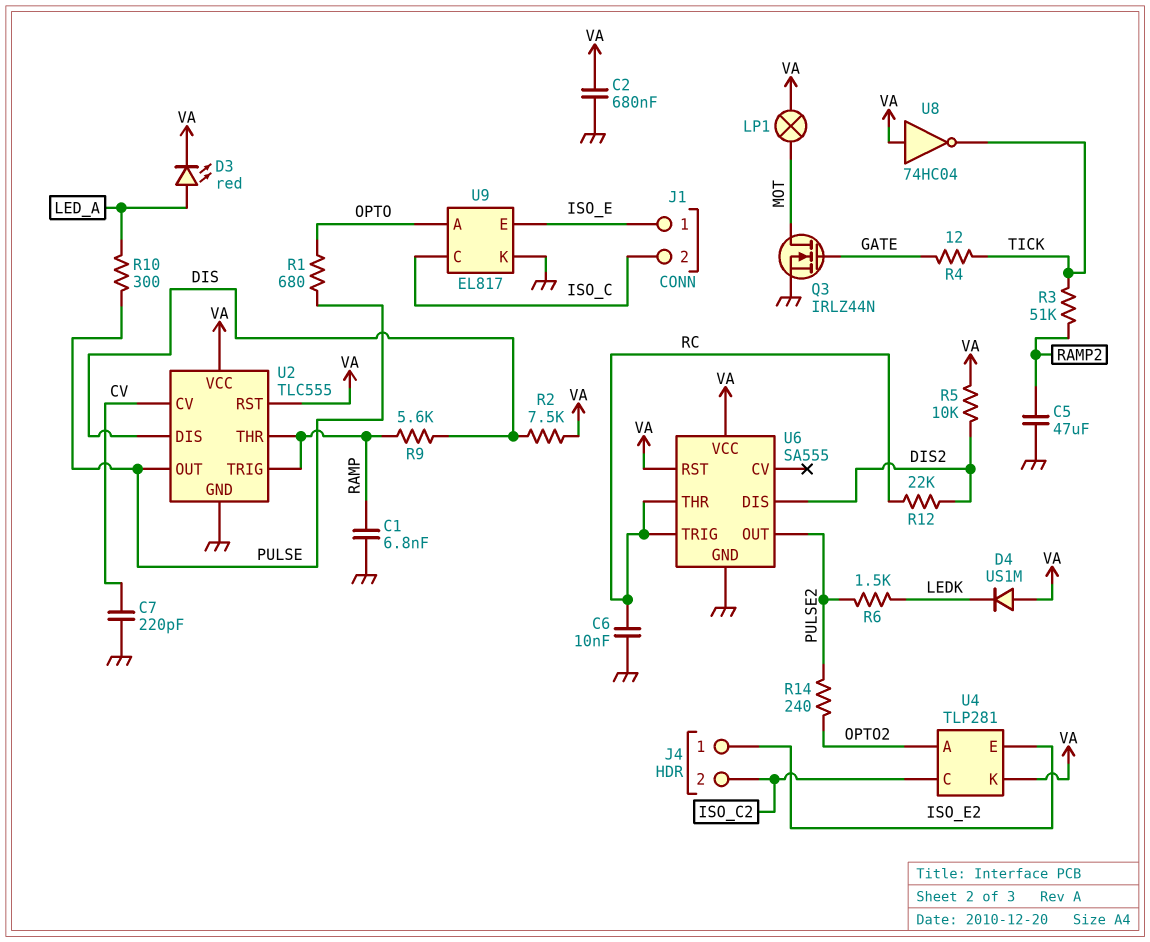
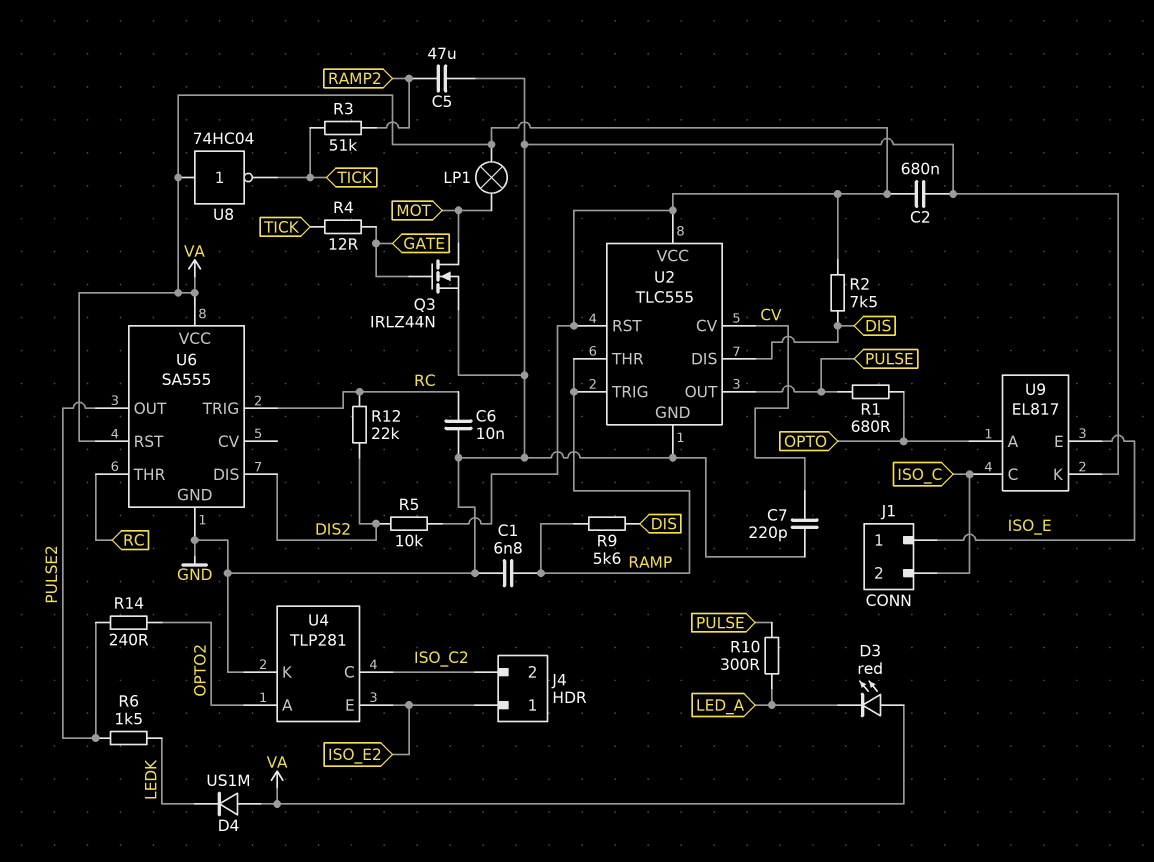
D3: LED red (A LED_A, K VA) -> LED red (A VA, K LED_A)
U4 pin K: VA -> GND

